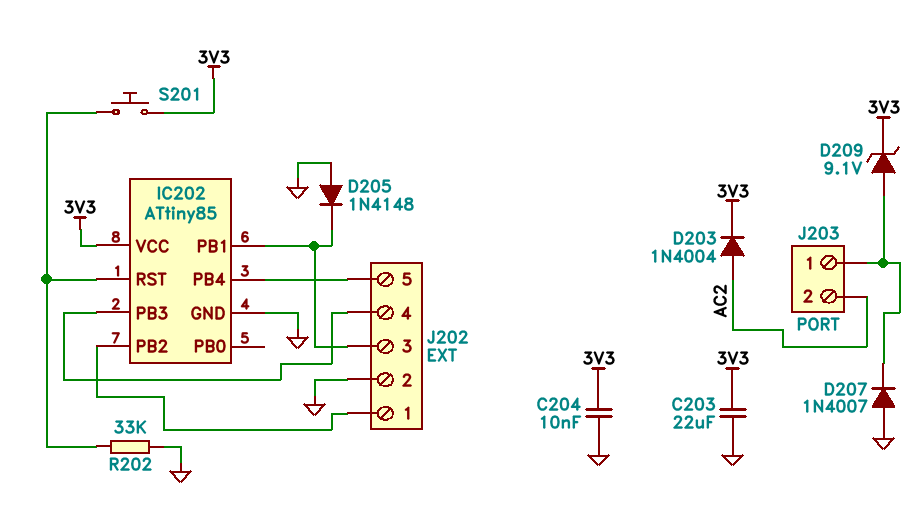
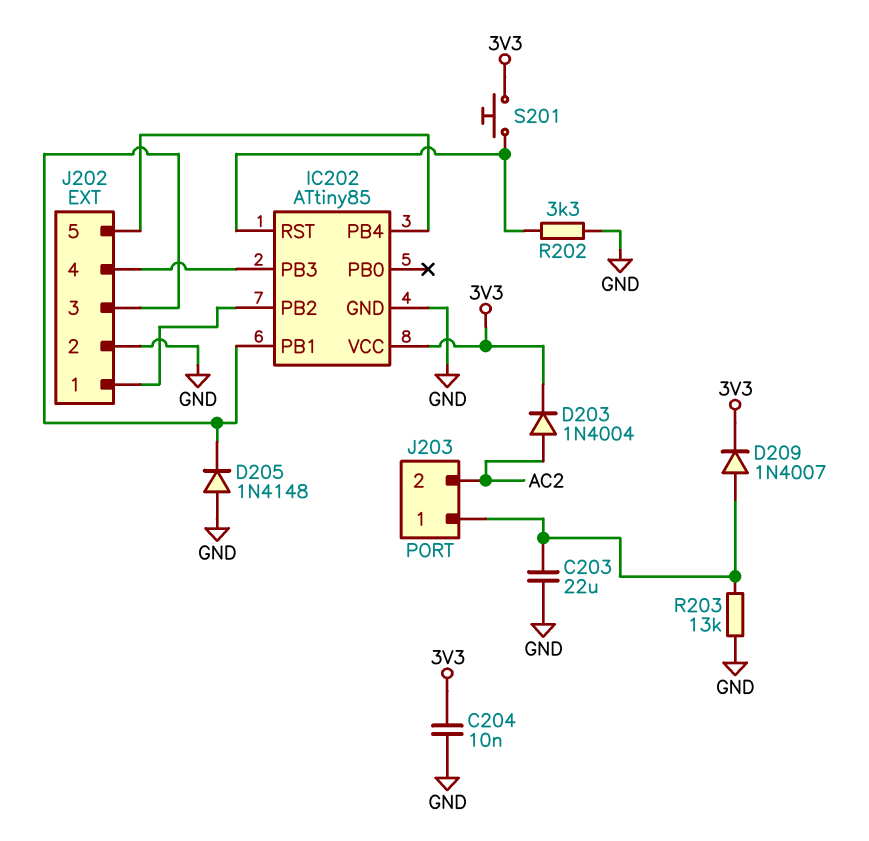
C203: 22uF (3V3, GND) -> 22uF (GND, J203/1)
D207: diode 1N4007 (A GND, K J203/1) -> none
D209: zener 9.1V (A J203/1, K 3V3) -> diode 1N4007 (A J203/1, K 3V3)
R202: 33k (GND, IC202/RST) -> 3.3k (GND, IC202/RST)
R203: none -> 13k (GND, J203/1)

